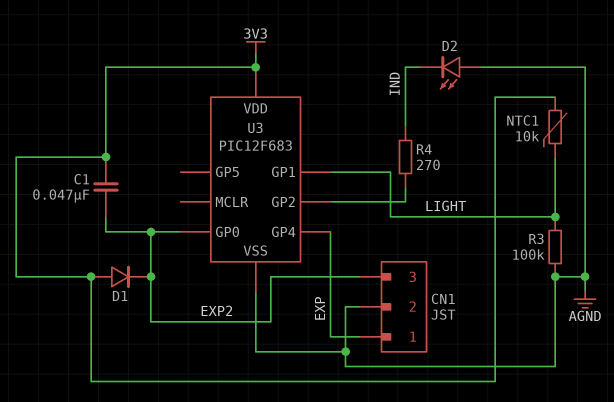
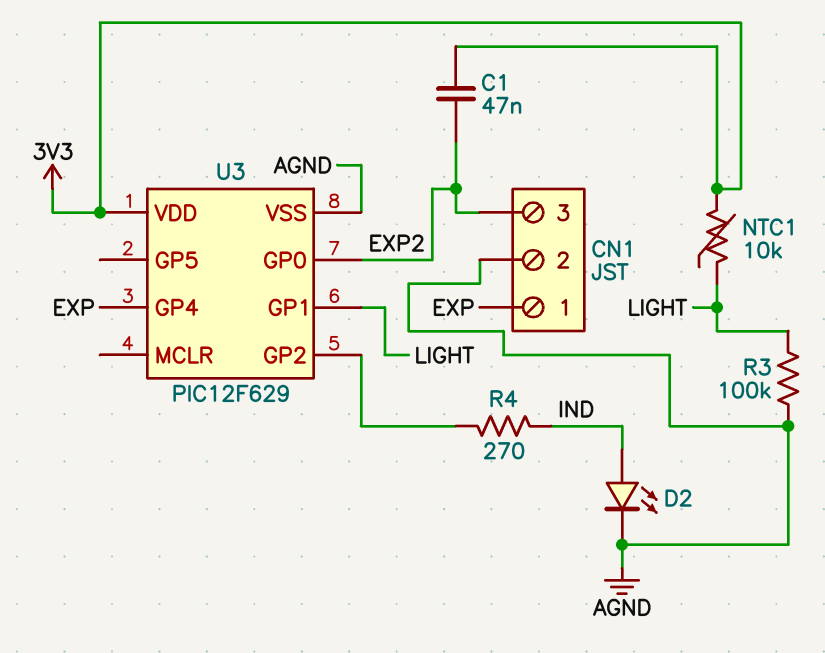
D1: diode (A 3V3, K EXP2) -> none
D2: LED (A AGND, K IND) -> LED (A IND, K AGND)
U3: PIC12F683 -> PIC12F629

